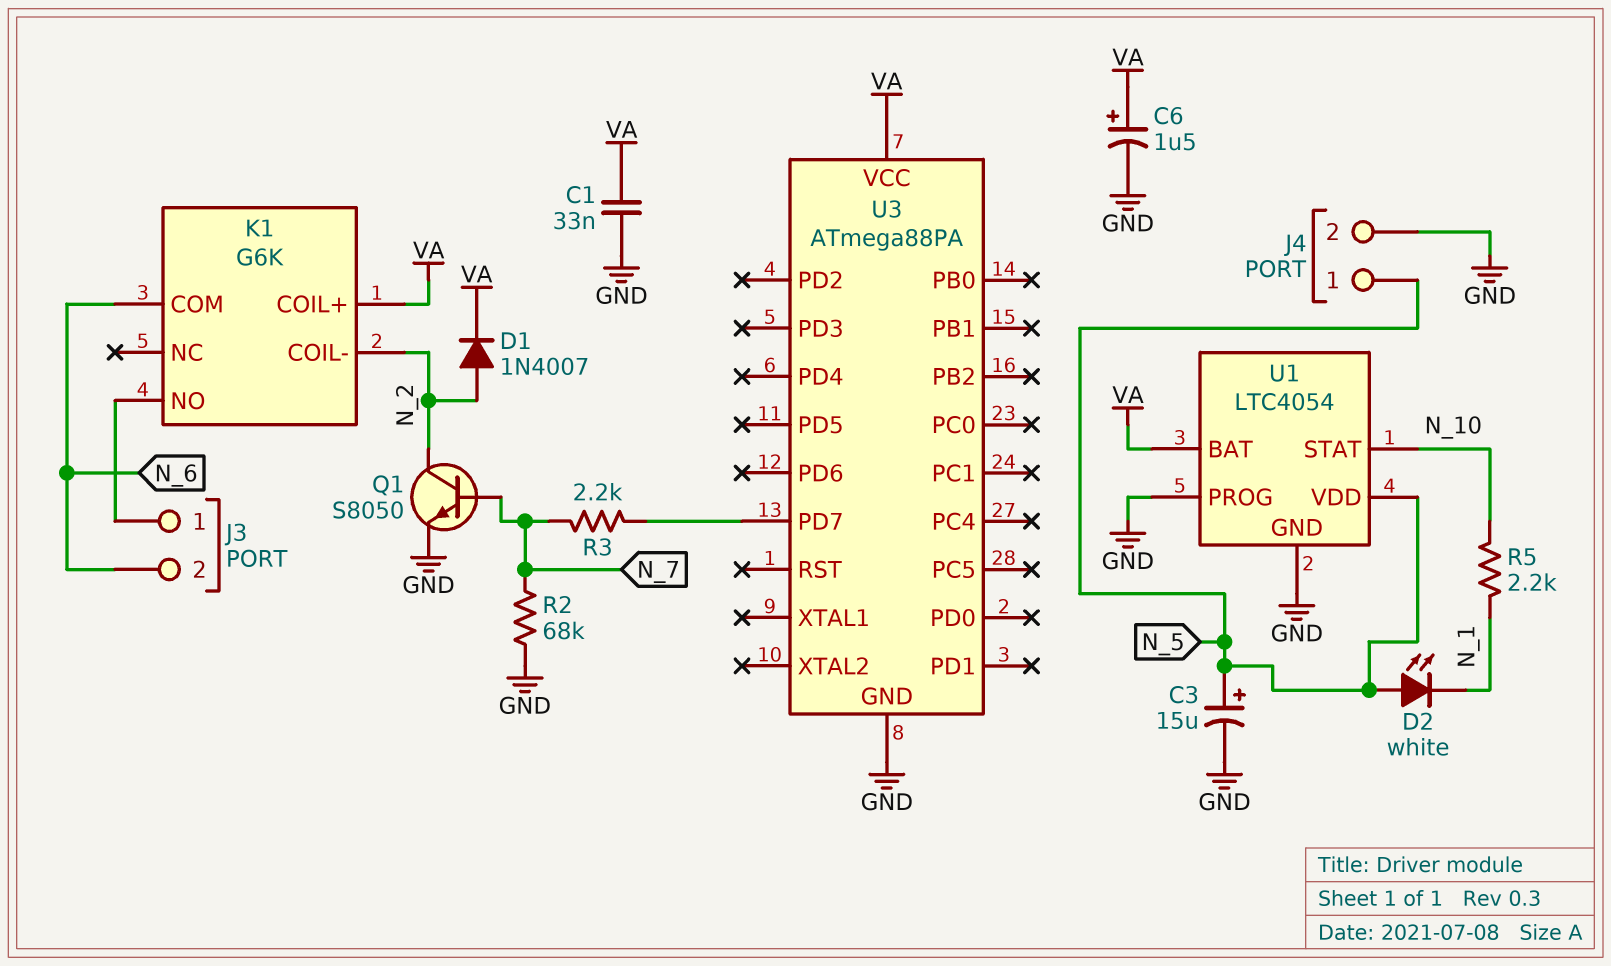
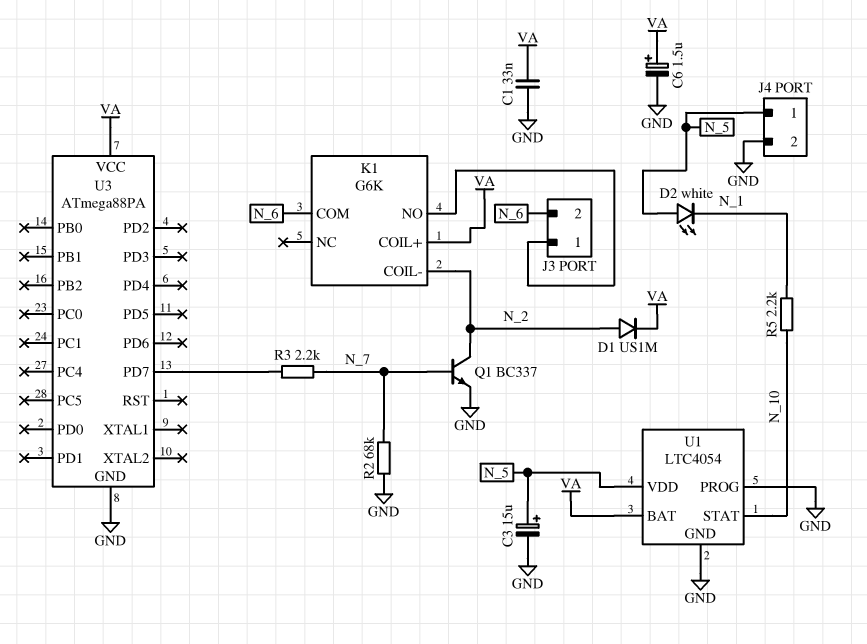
D1: diode 1N4007 (A N_2, K VA) -> diode US1M (A N_2, K VA)
Q1: NPN S8050 (B N_7, C N_2, E GND) -> NPN BC337 (B N_7, C N_2, E GND)

